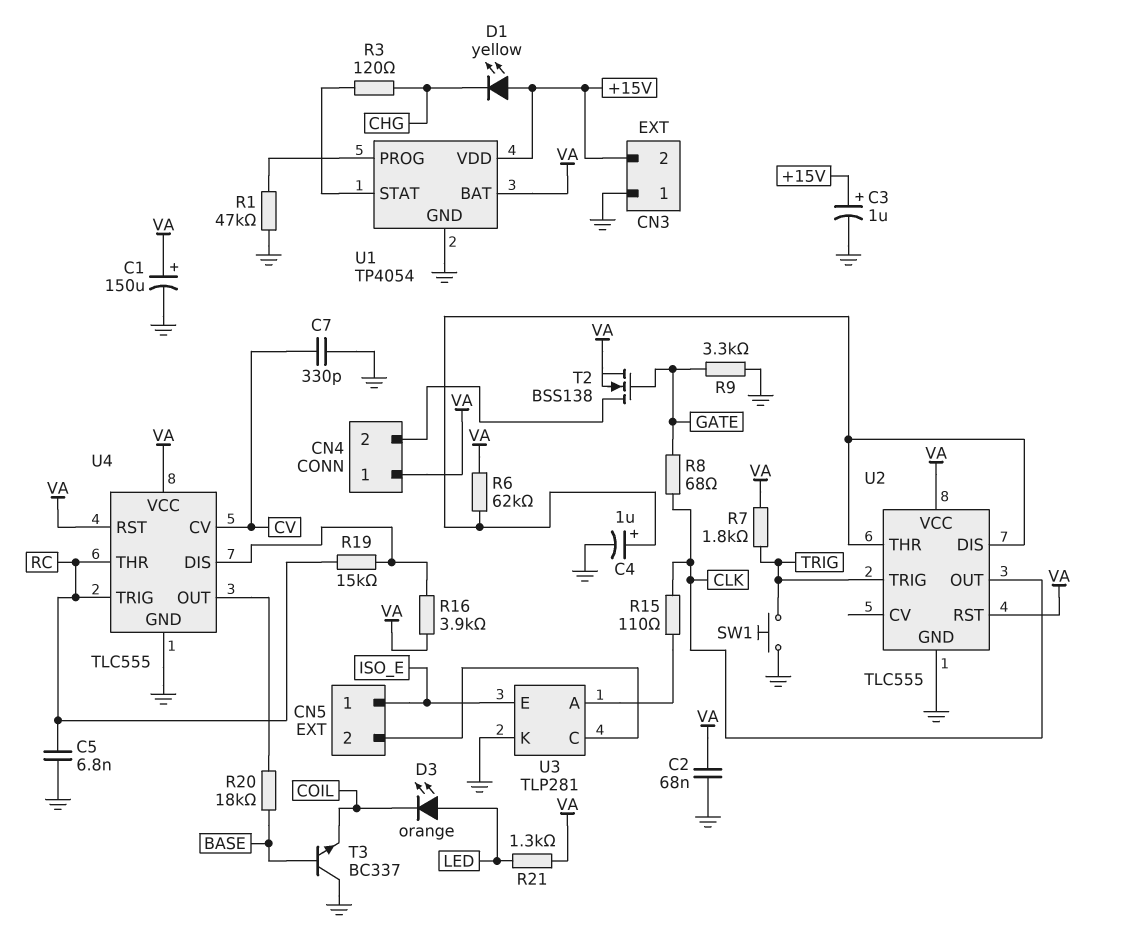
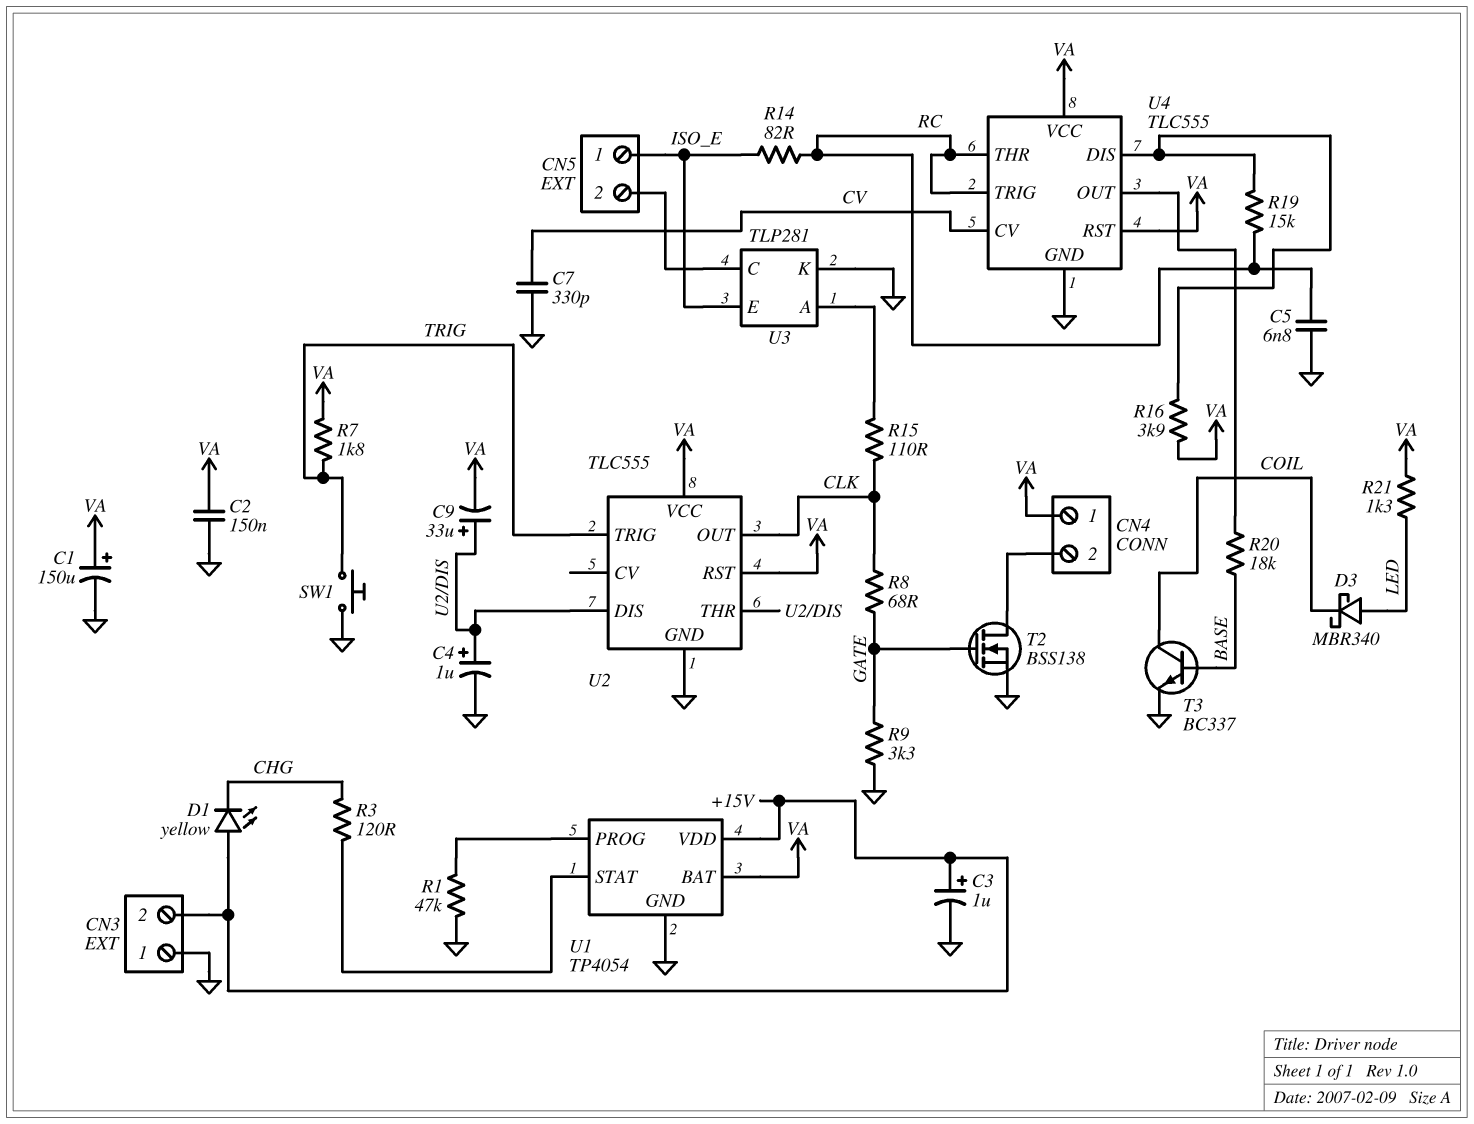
C2: 68nF (GND, VA) -> 150nF (GND, VA)
C9: none -> 33uF (plus U2/DIS, minus VA)
D3: LED orange (A LED, K COIL) -> schottky MBR340 (A LED, K COIL)
R6: 62k (U2/DIS, VA) -> none
R14: none -> 82 (ISO_E, RC)
T2: NMOS BSS138 (G GATE, D CN4/2, S VA) -> NMOS BSS138 (G GATE, D CN4/2, S GND)
T3: NPN BC337 (B BASE, C GND, E COIL) -> NPN BC337 (B BASE, C COIL, E GND)

